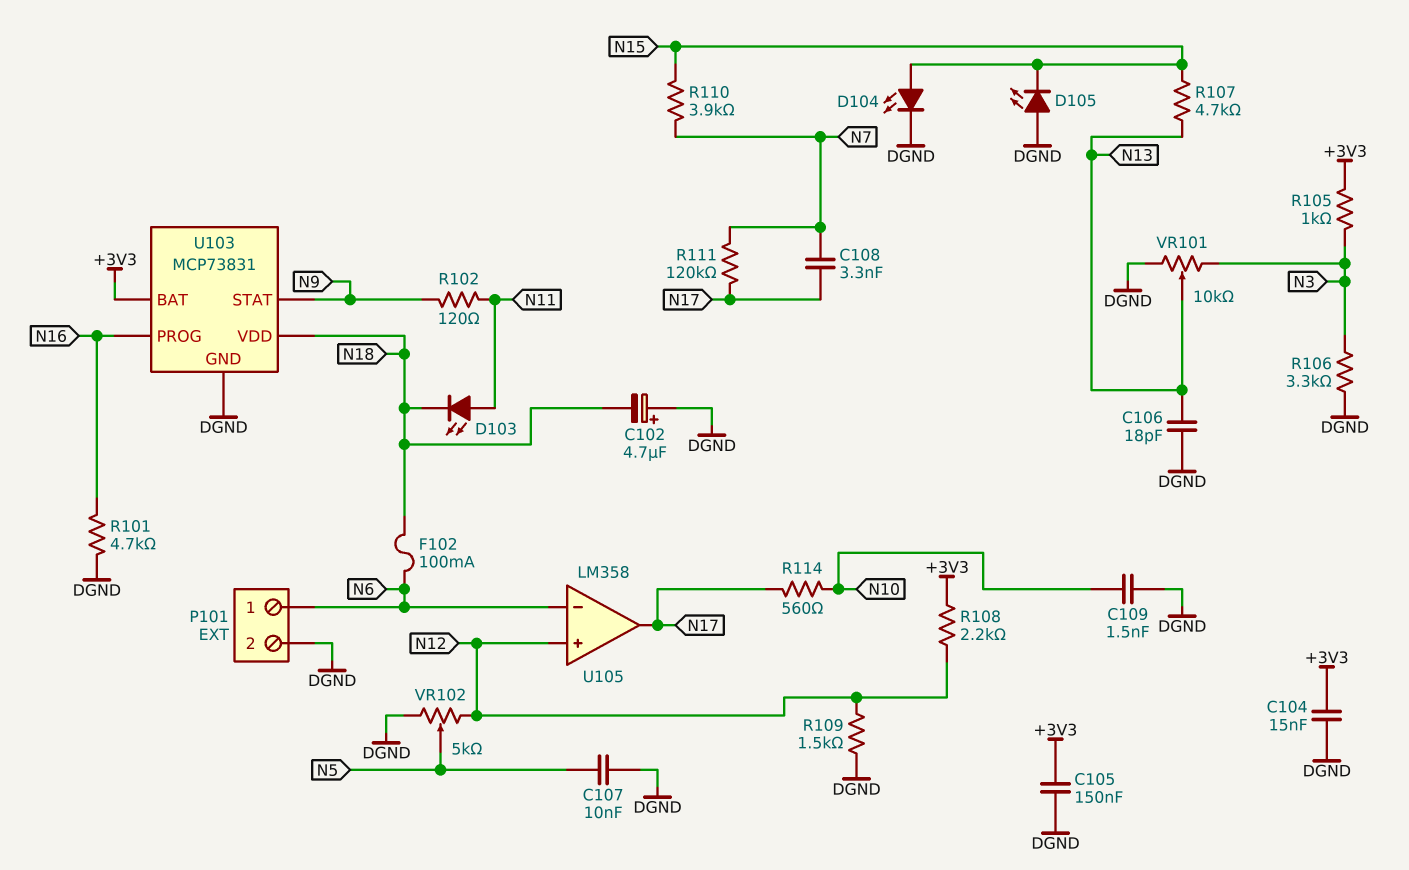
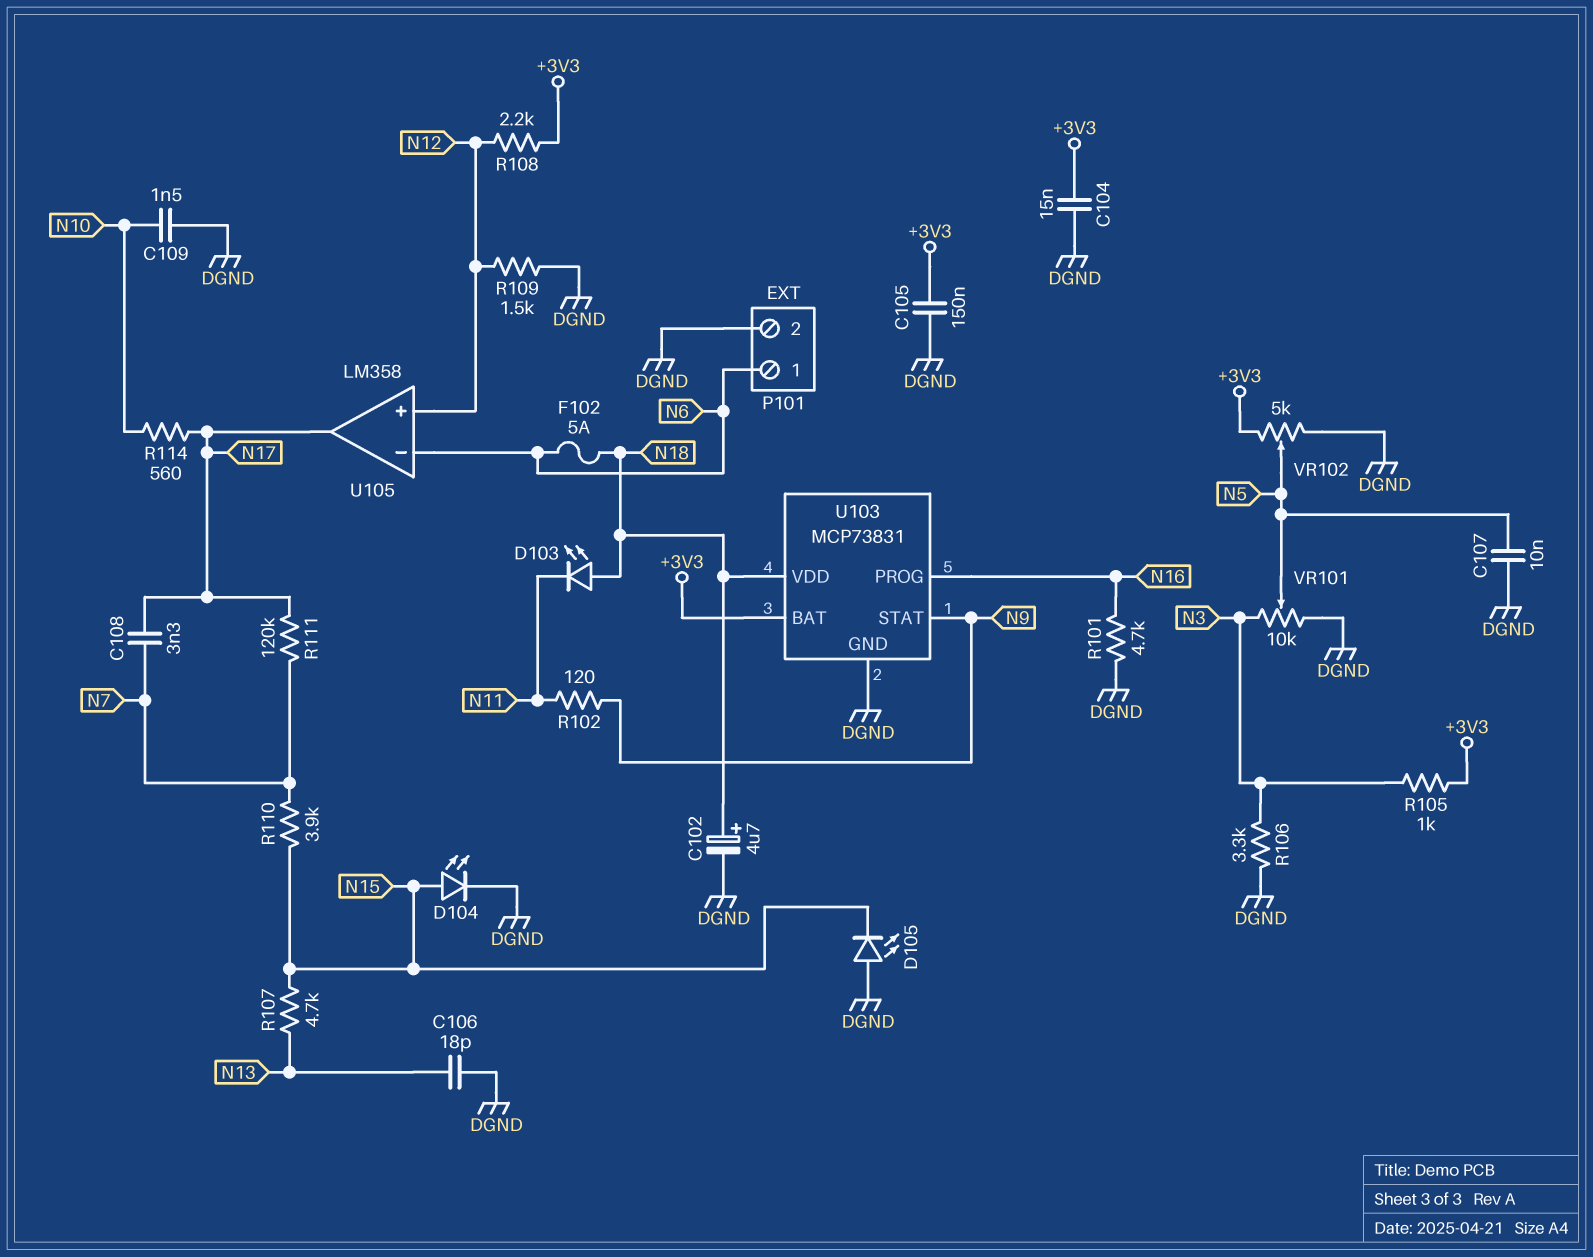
C102: 4.7uF (plus DGND, minus N18) -> 4.7uF (plus N18, minus DGND)
D103: LED (A N11, K N18) -> LED (A N18, K N11)
F102: 100mA (N6, N18) -> 5A (N6, N18)
VR101: 10k (DGND, N3, wiper N13) -> 10k (DGND, N3, wiper N5)
VR102: 5k (DGND, N12, wiper N5) -> 5k (+3V3, DGND, wiper N5)

